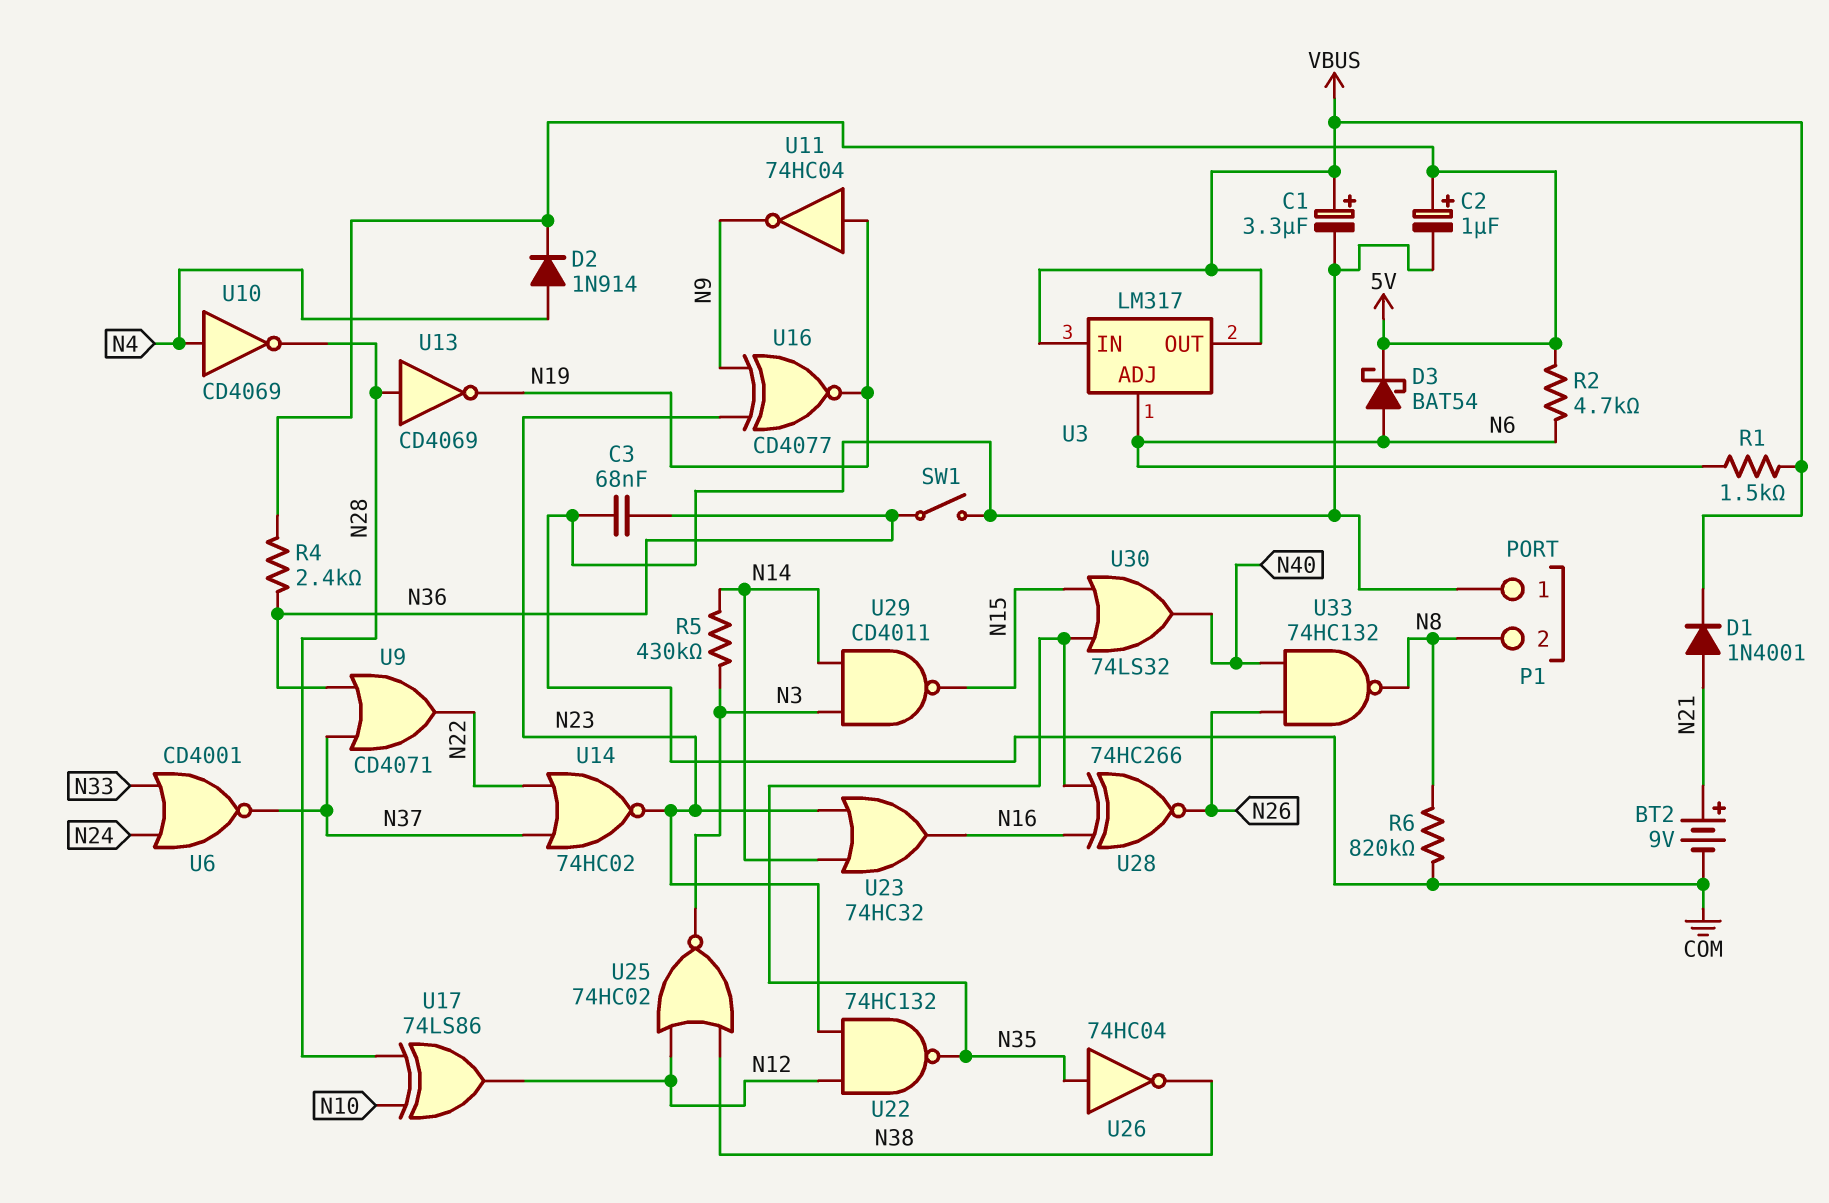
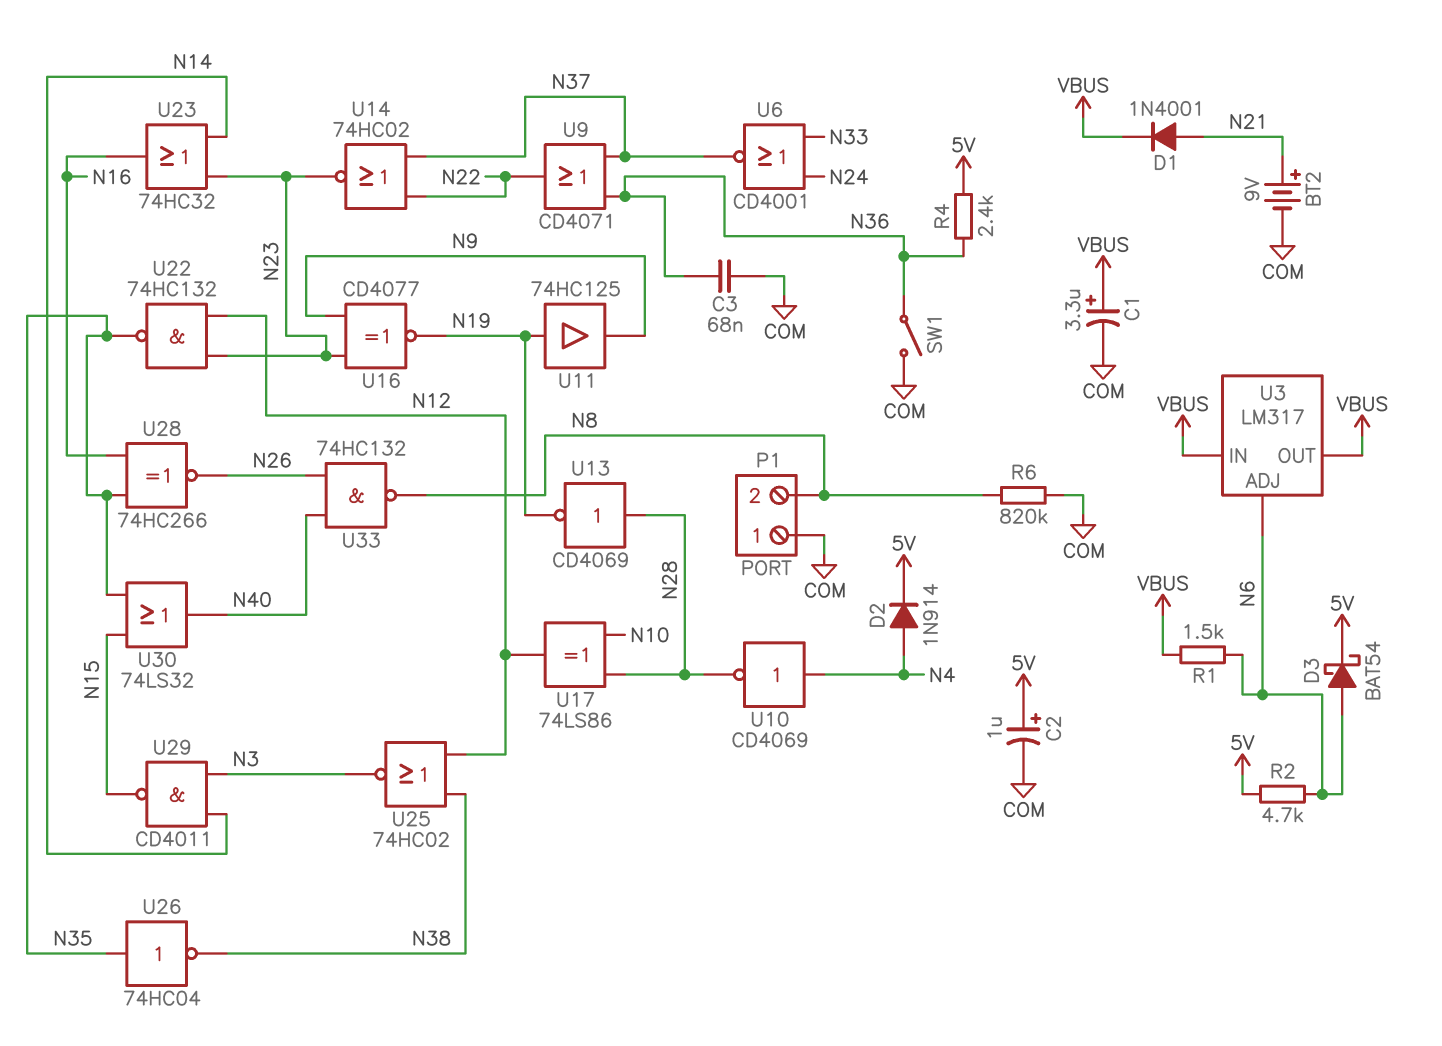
R5: 430k (N3, N14) -> none
U11: NOT 74HC04 (in N19, out N9) -> buffer 74HC125 (in N19, out N9)

